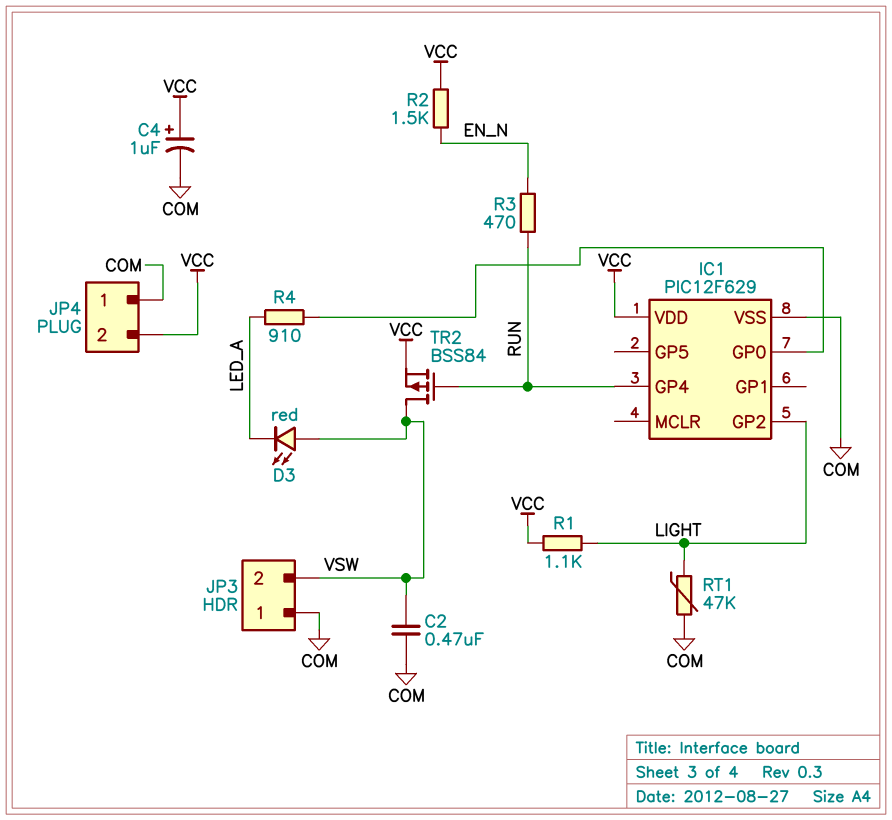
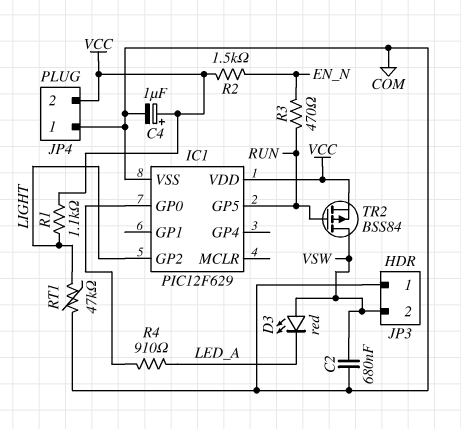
C2: 470nF (COM, VSW) -> 680nF (COM, VSW)
IC1 pin GP4: RUN -> none
IC1 pin GP5: none -> RUN

